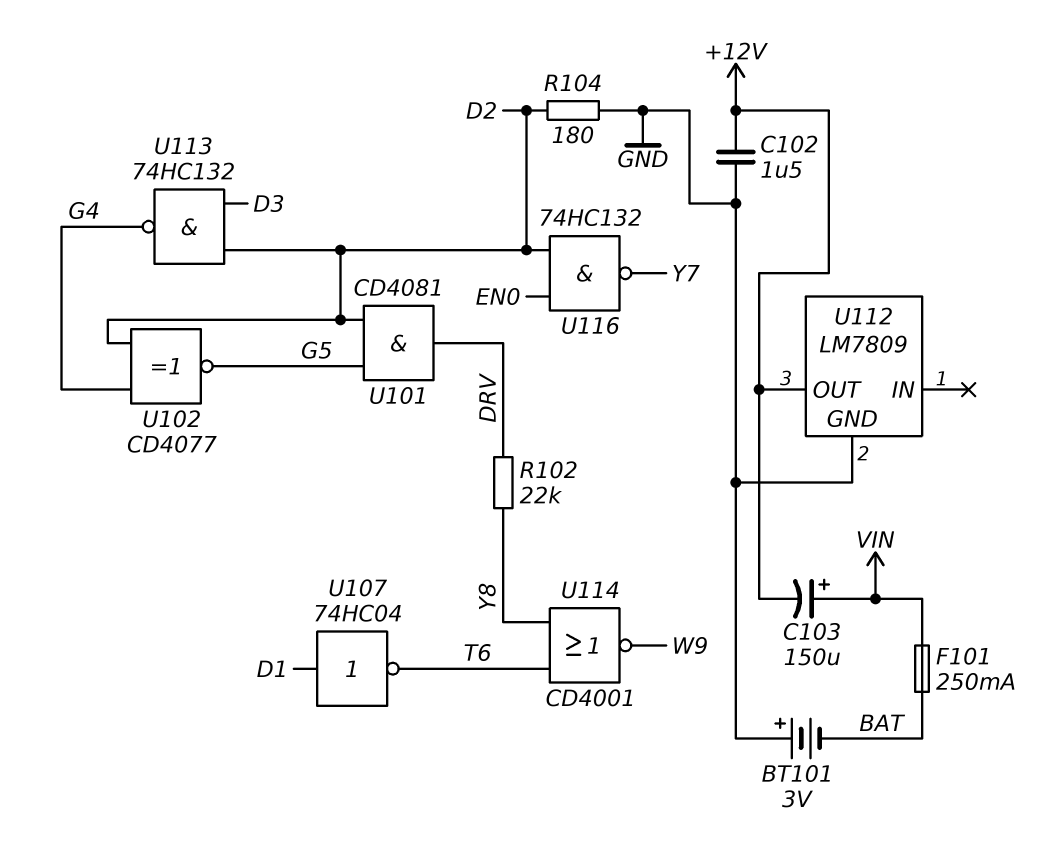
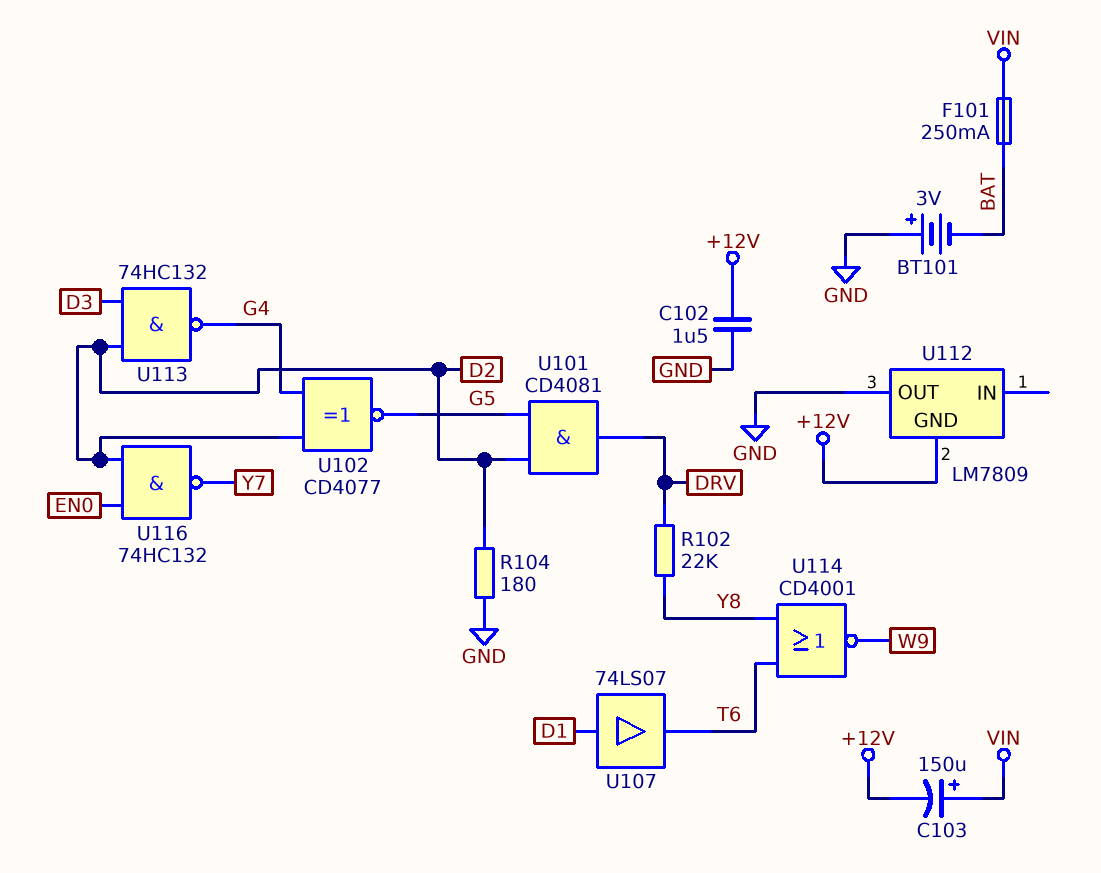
U107: NOT 74HC04 (in D1, out T6) -> buffer 74LS07 (in D1, out T6)
U112 pin GND: GND -> +12V
U112 pin OUT: +12V -> GND

